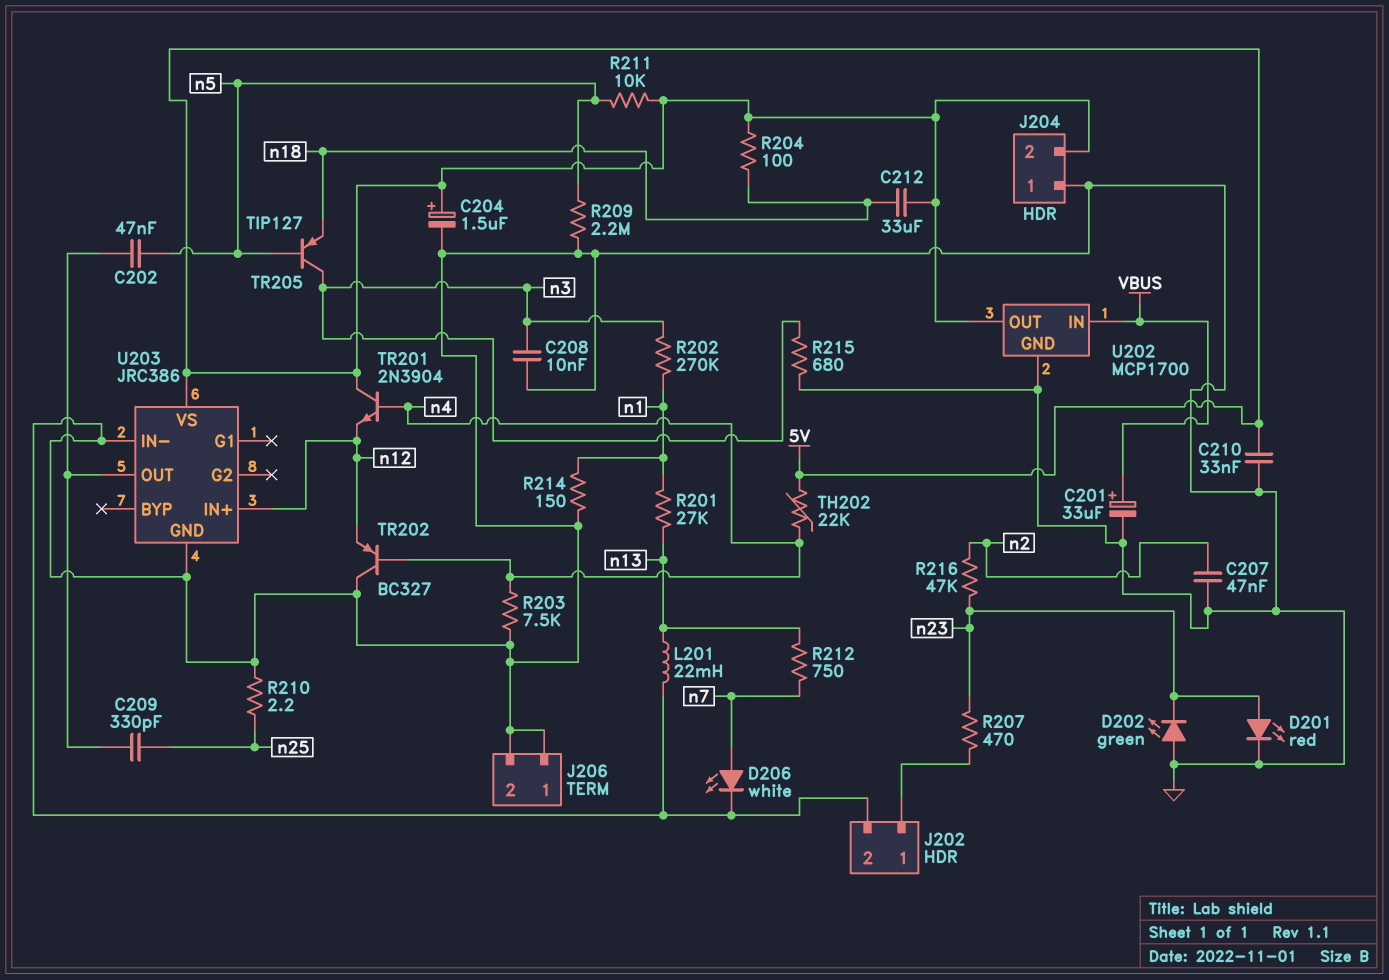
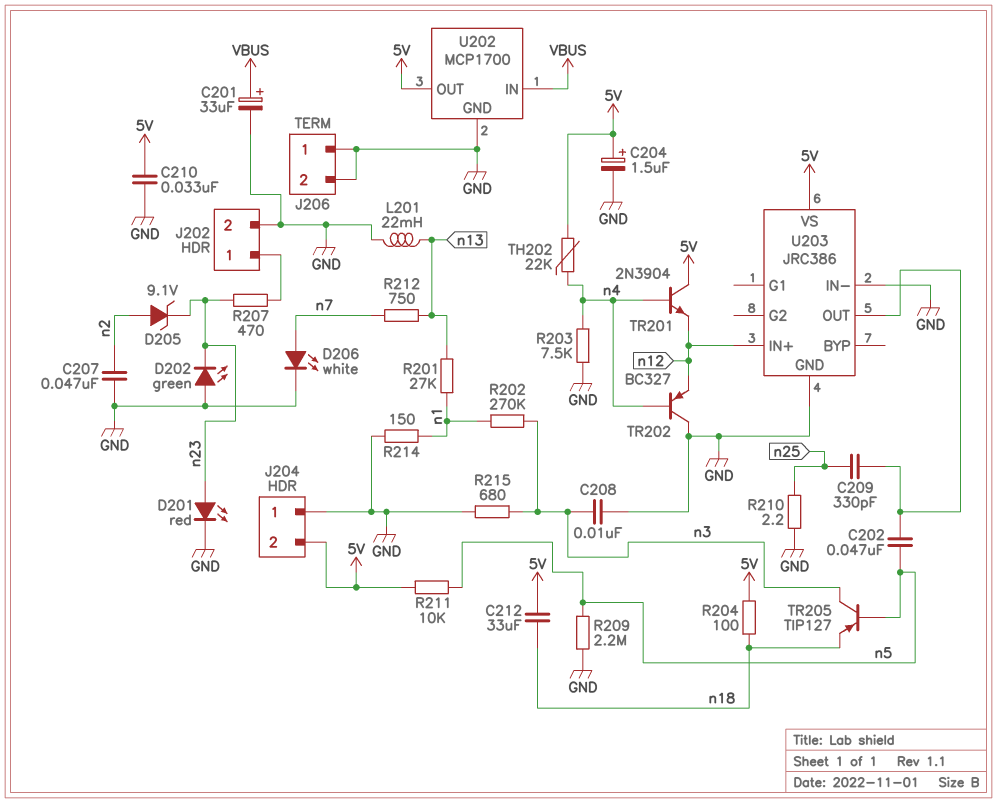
D205: none -> zener 9.1V (A n2, K n23)
R216: 47k (n2, n23) -> none

